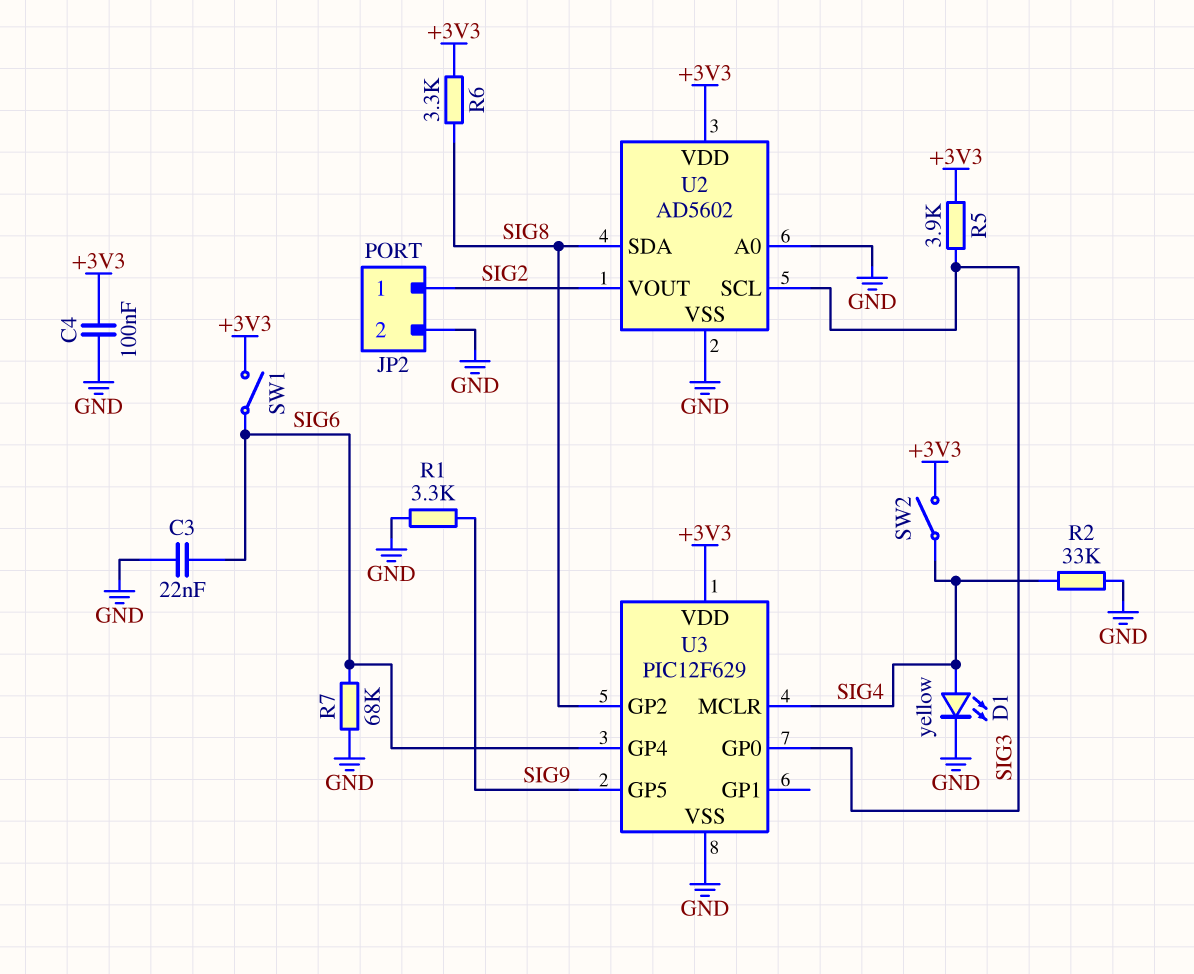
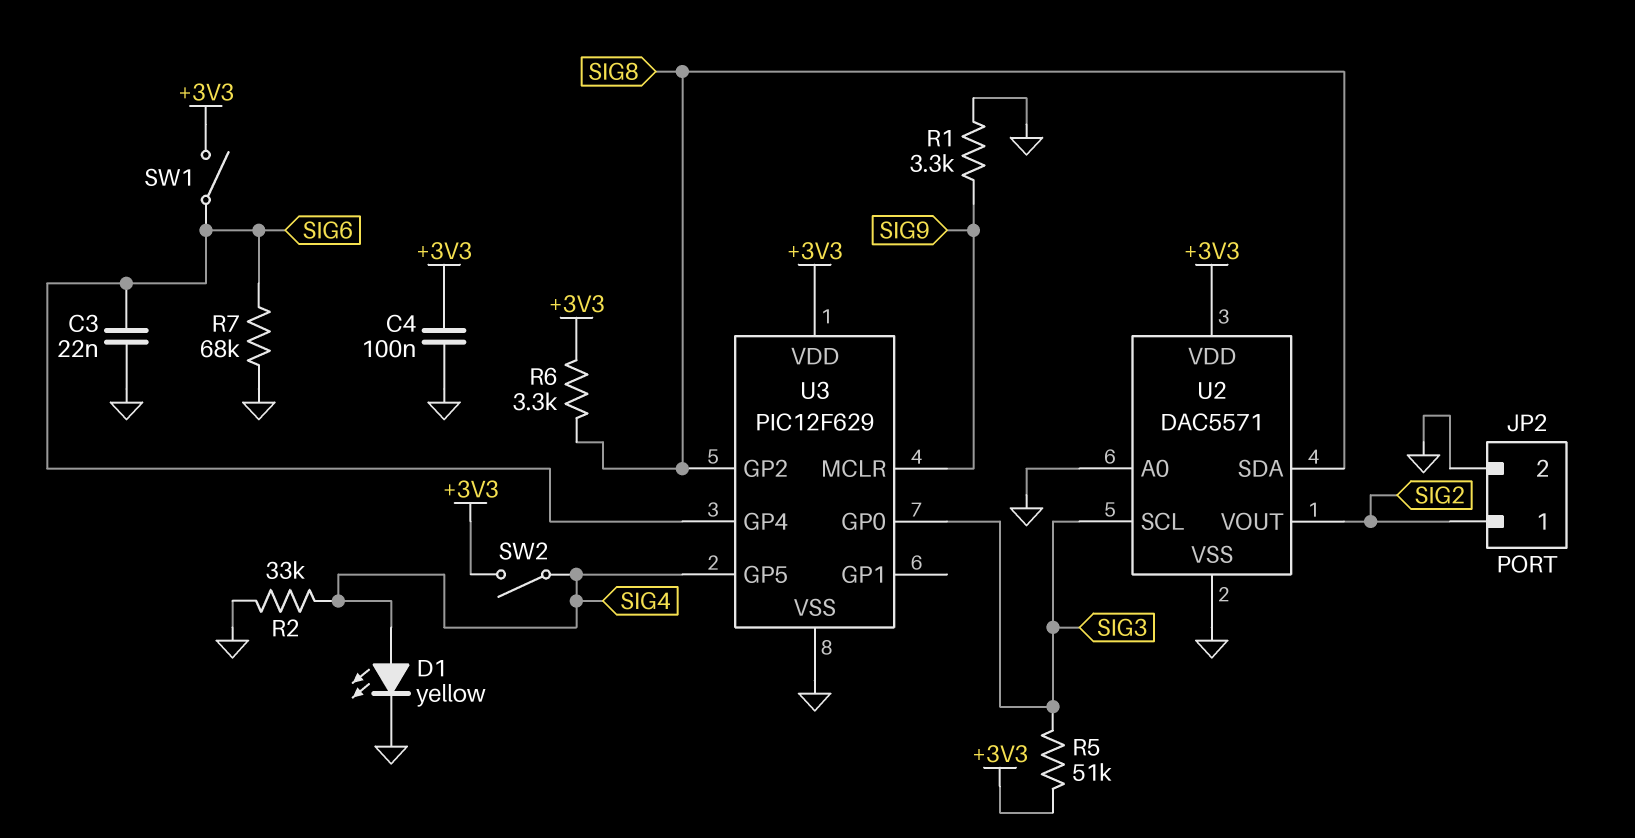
R5: 3.9k (+3V3, SIG3) -> 51k (+3V3, SIG3)
U2: AD5602 -> DAC5571
U3 pin GP5: SIG9 -> SIG4
U3 pin MCLR: SIG4 -> SIG9

